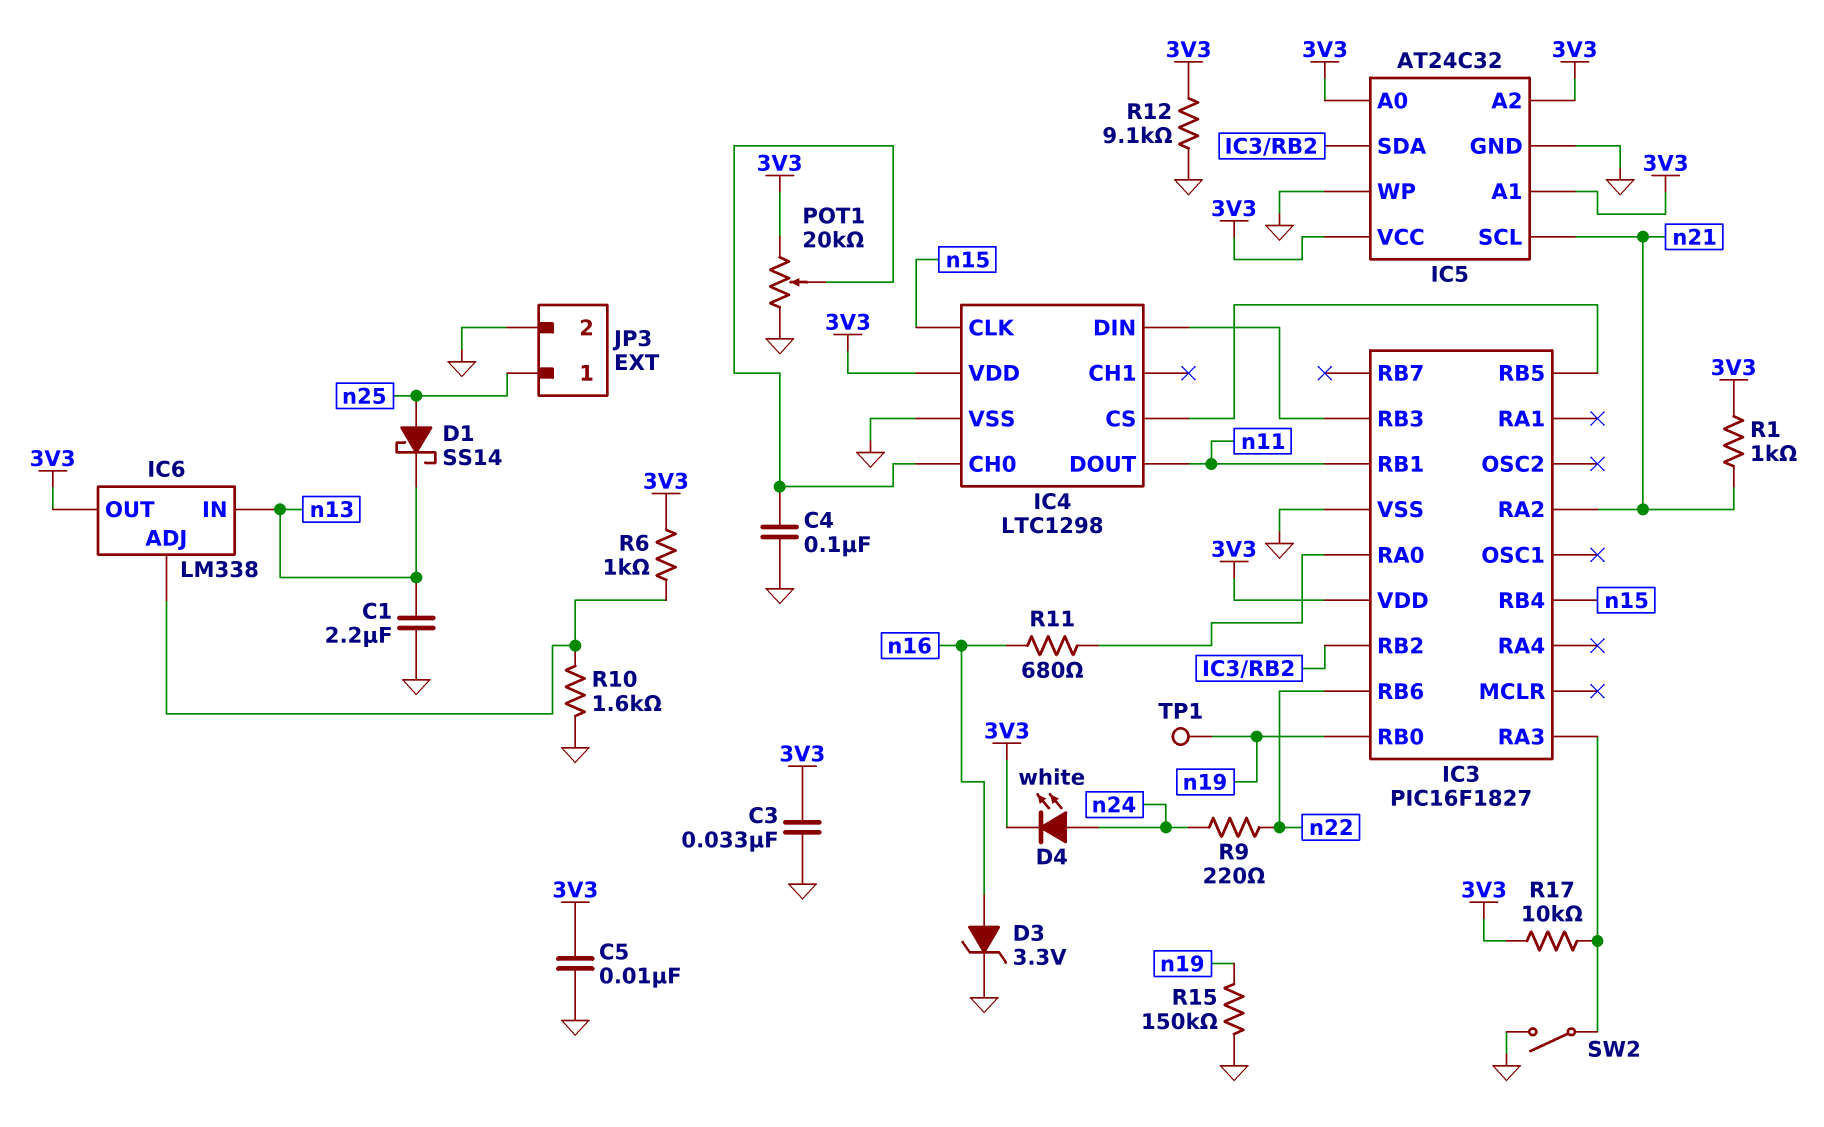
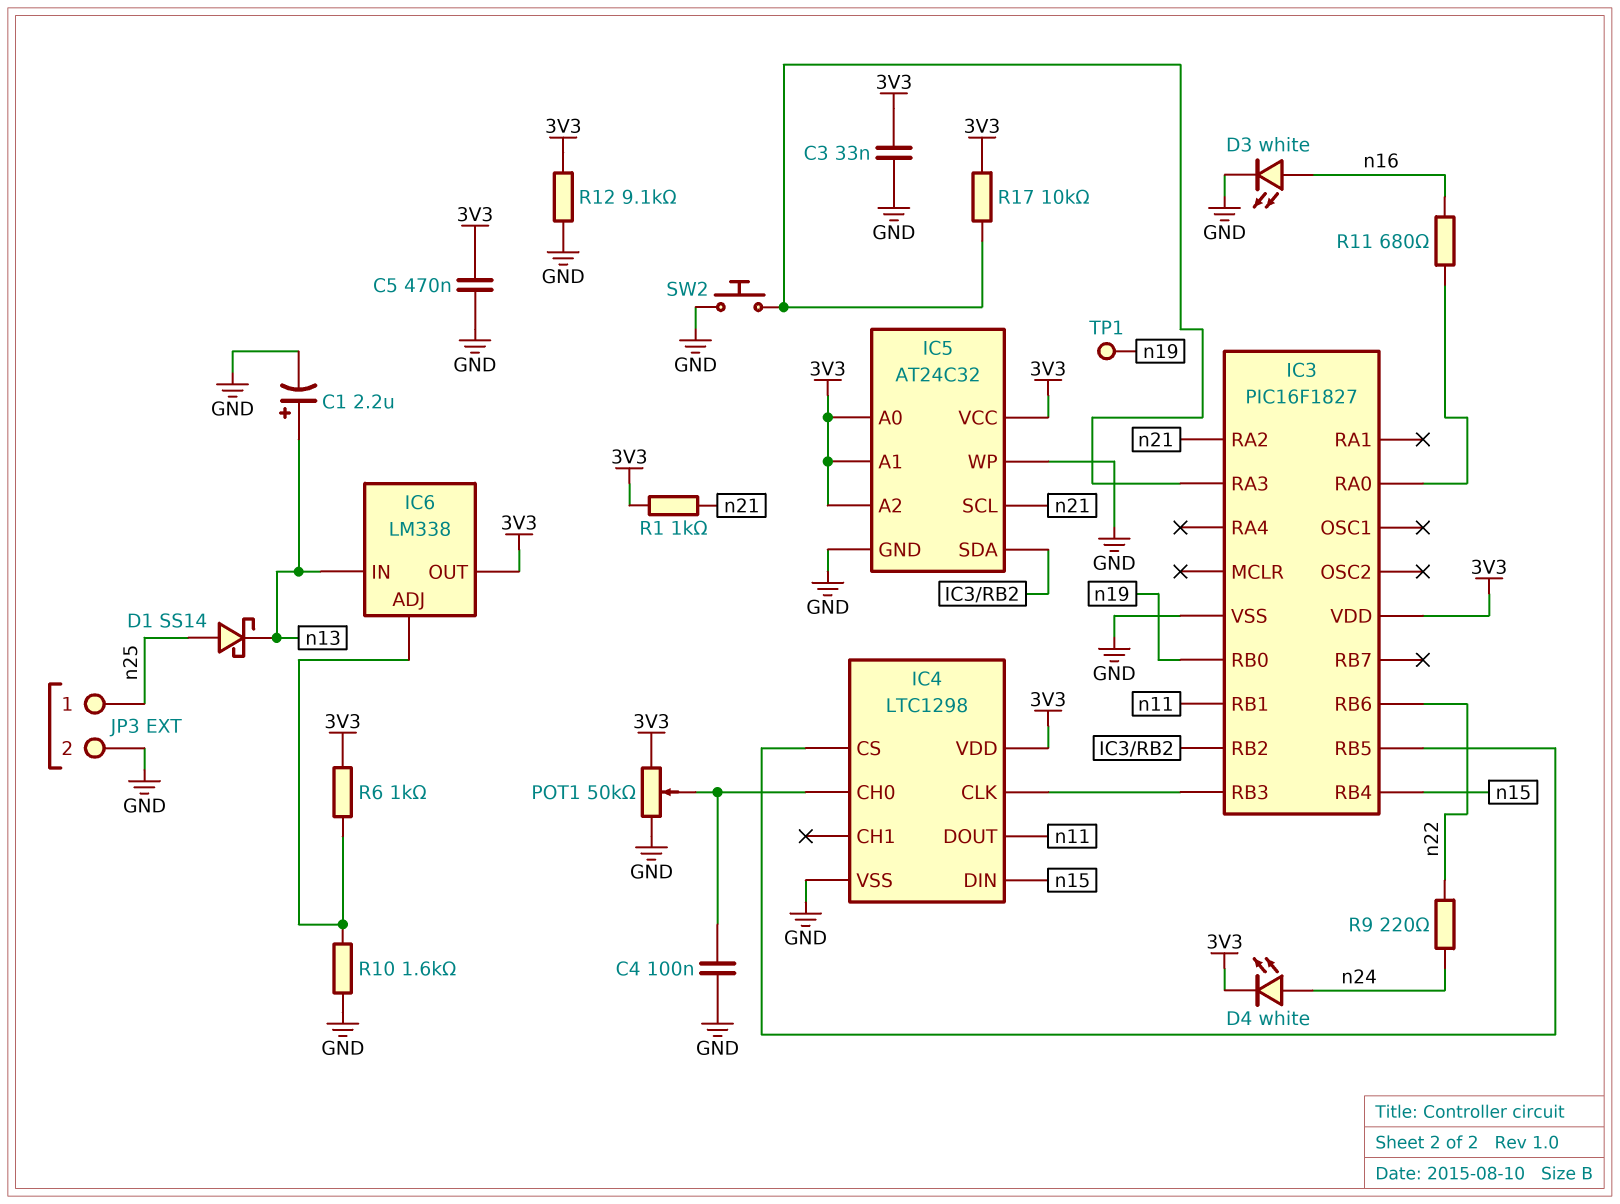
C1: 2.2uF (GND, n13) -> 2.2uF (plus n13, minus GND)
C5: 10nF (3V3, GND) -> 470nF (3V3, GND)
D3: zener 3.3V (A n16, K GND) -> LED white (A n16, K GND)
IC4 pin CLK: n15 -> IC3/RB3
IC4 pin DIN: IC3/RB3 -> n15
POT1: 20k (3V3, GND, wiper IC4/CH0) -> 50k (3V3, GND, wiper IC4/CH0)
R15: 150k (GND, n19) -> none
SW2: switch (GND, IC3/RA3) -> button (GND, IC3/RA3)

